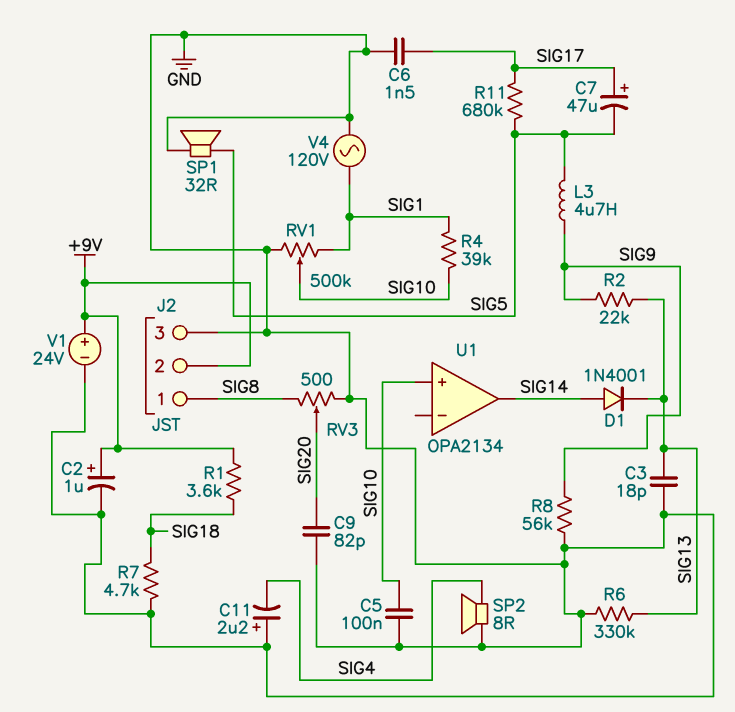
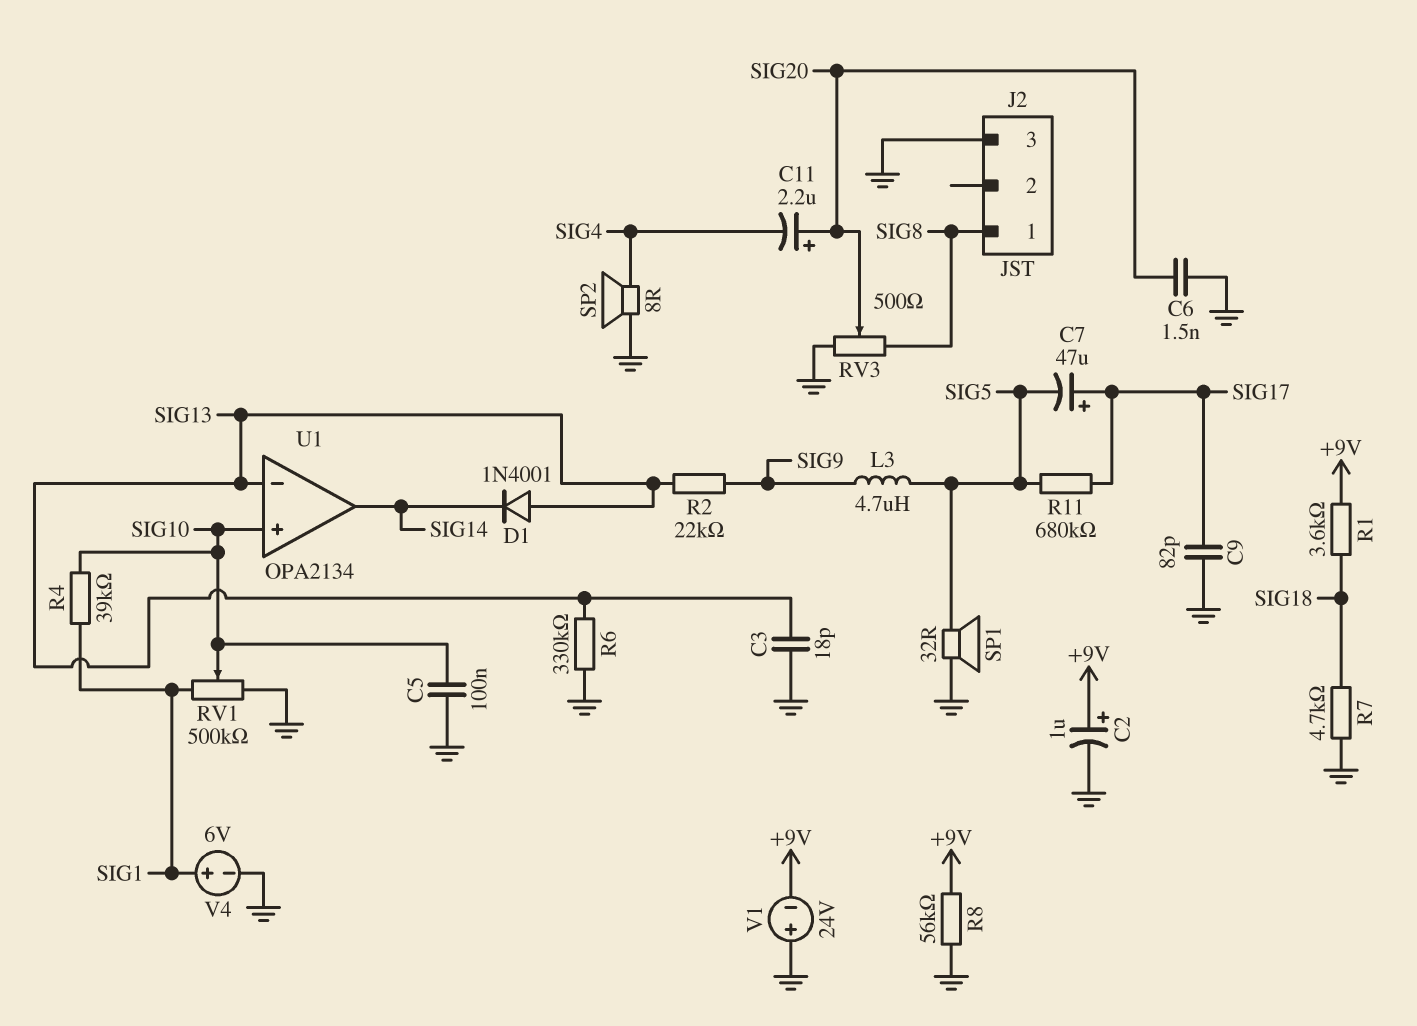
C6: 1.5nF (GND, SIG17) -> 1.5nF (GND, SIG20)
C9: 82pF (GND, SIG20) -> 82pF (GND, SIG17)
C11: 2.2uF (plus GND, minus SIG4) -> 2.2uF (plus SIG20, minus SIG4)
D1: diode 1N4001 (A SIG14, K SIG13) -> diode 1N4001 (A SIG13, K SIG14)
J2 pin 2: +9V -> none
R8: 56k (GND, SIG9) -> 56k (+9V, GND)
U1 pin in-: none -> SIG13
V1: 24V (plus +9V, minus GND) -> 24V (plus GND, minus +9V)
V4: AC 120V (GND, SIG1) -> 6V (plus SIG1, minus GND)

